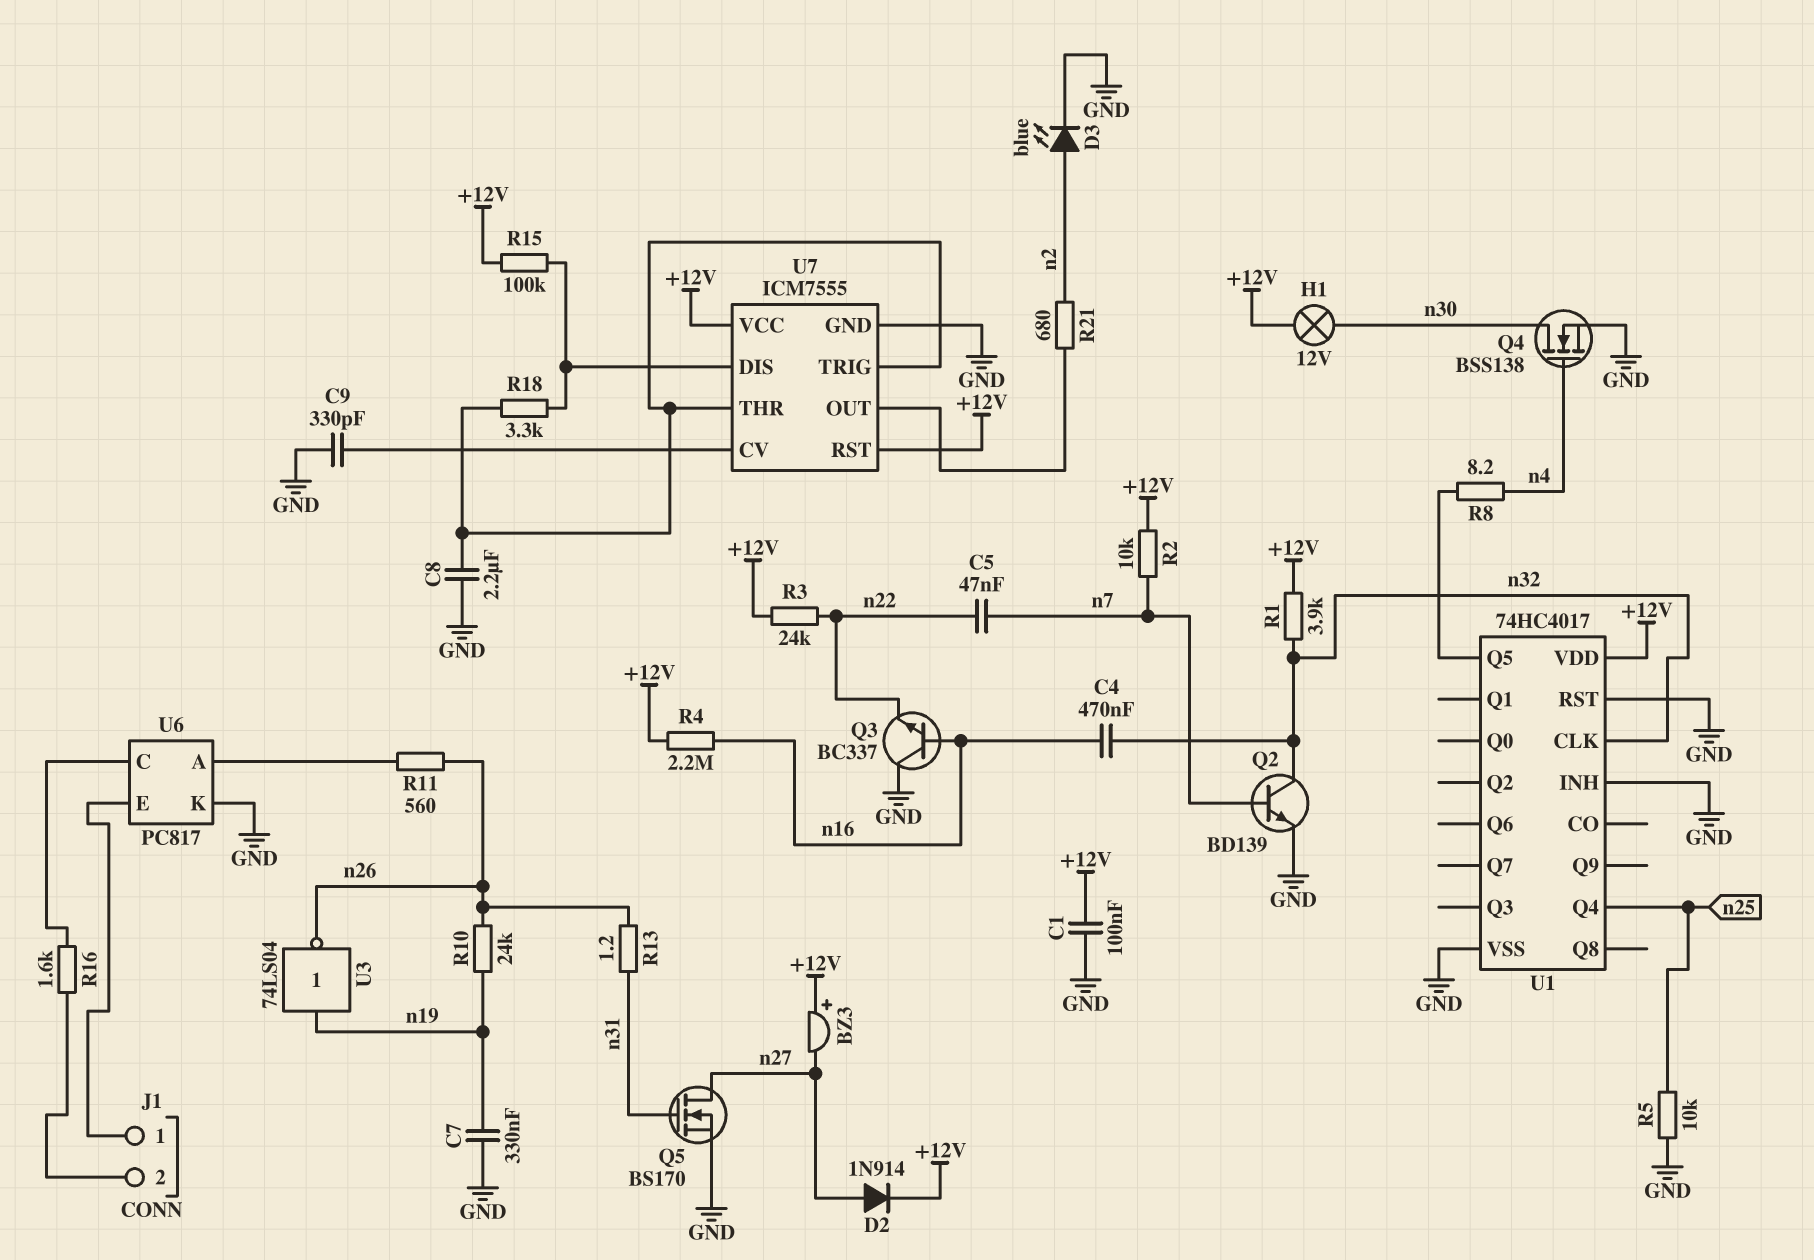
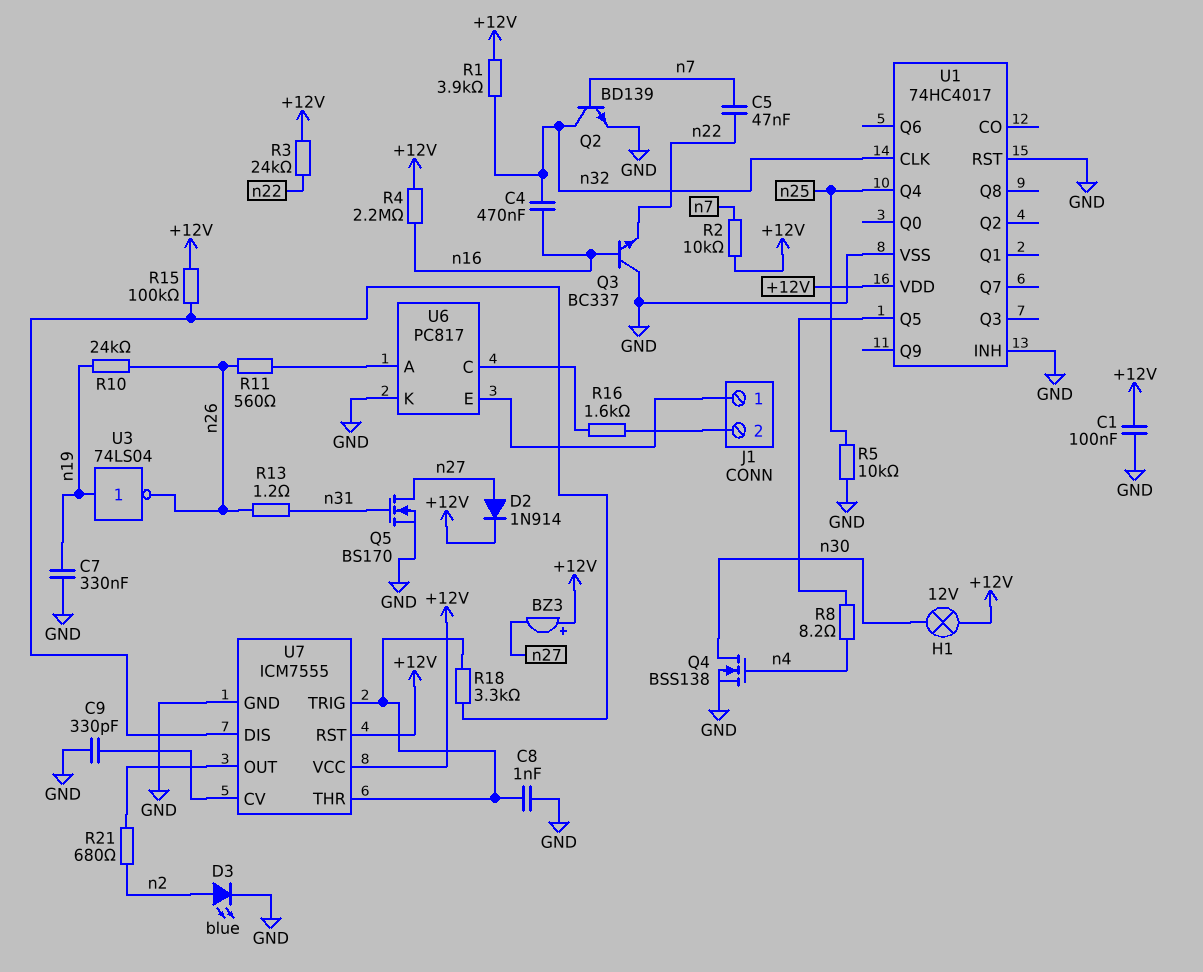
C8: 2.2uF (GND, U7/THR) -> 1nF (GND, U7/THR)

